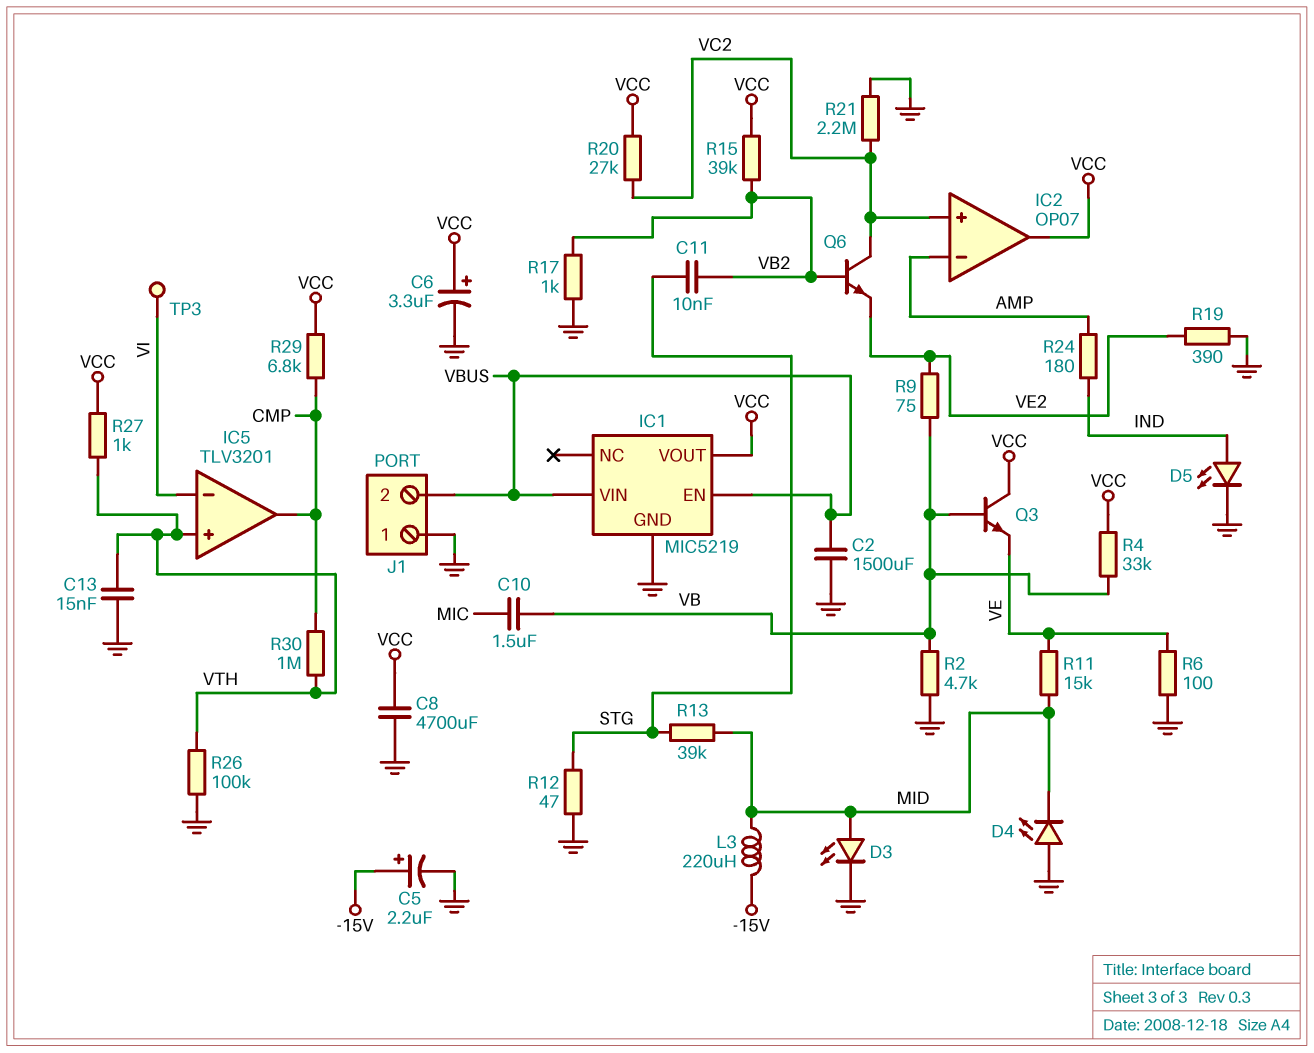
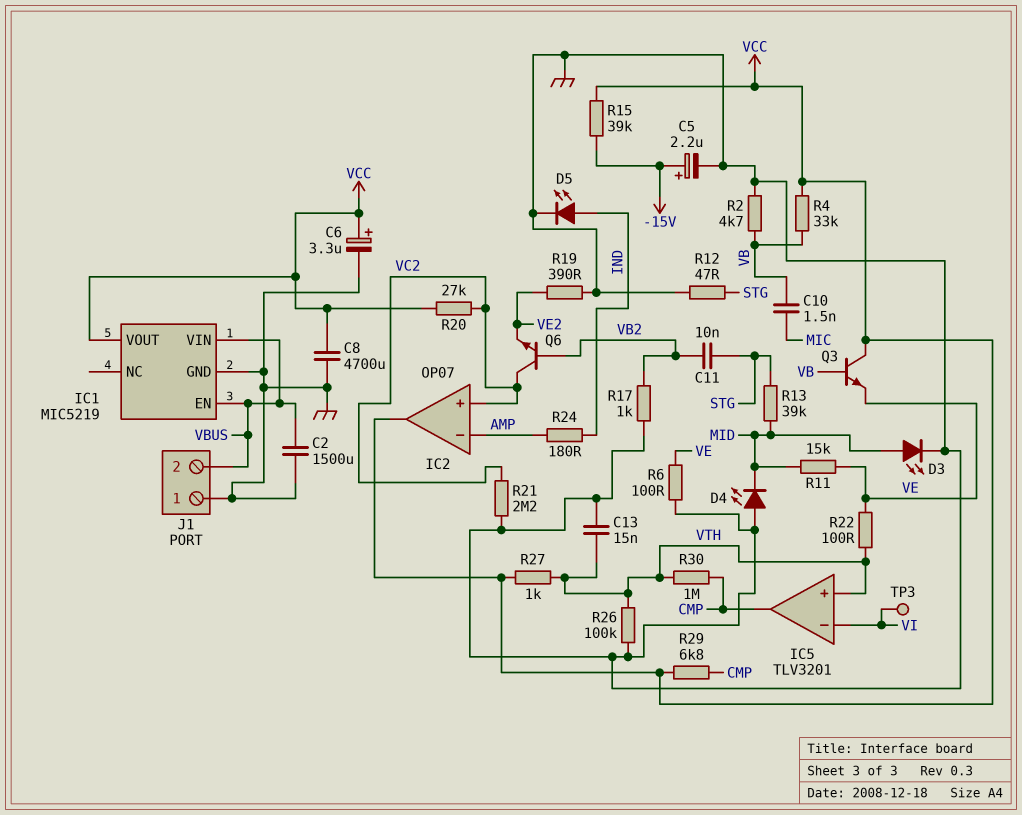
C10: 1.5uF (MIC, VB) -> 1.5nF (MIC, VB)
L3: 220uH (-15V, MID) -> none
R9: 75 (VB, VE2) -> none
R15: 39k (VB2, VCC) -> 39k (-15V, VCC)
R22: none -> 100 (VE, VTH)

